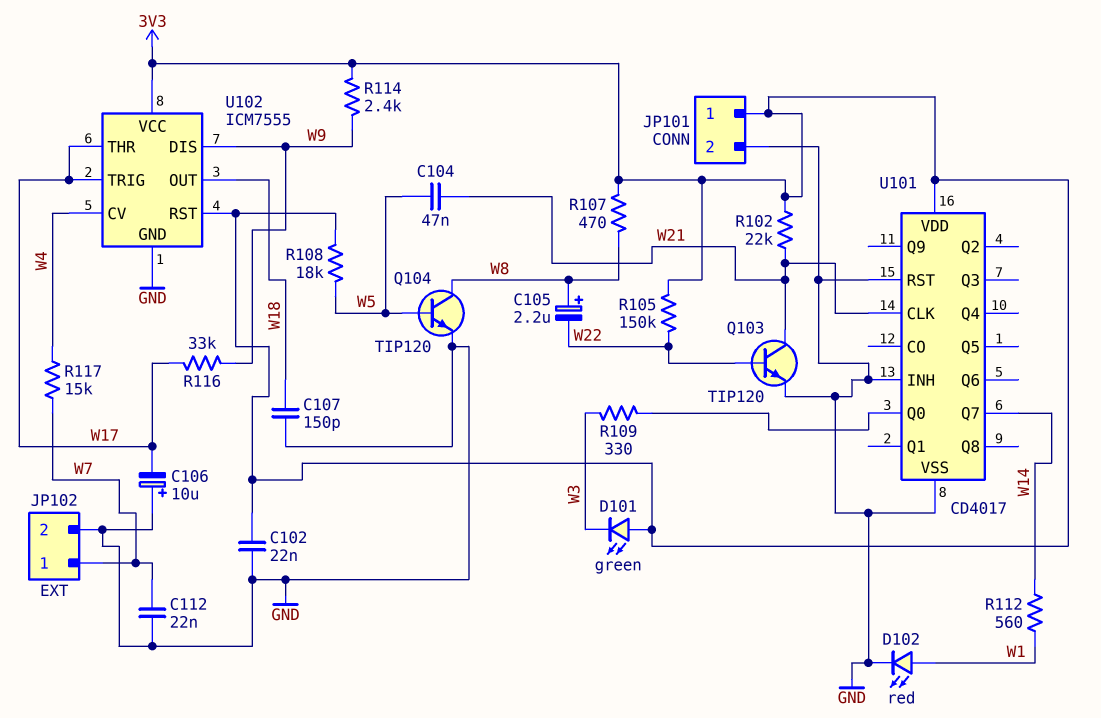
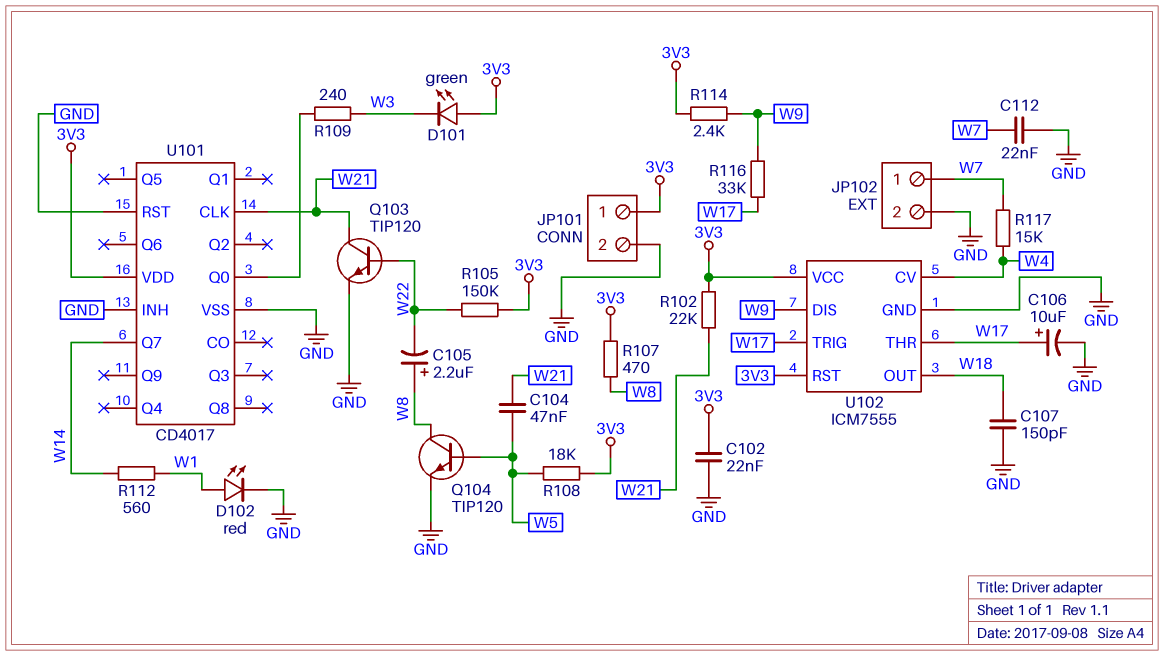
C106: 10uF (plus GND, minus W17) -> 10uF (plus W17, minus GND)
R109: 330 (U101/Q0, W3) -> 240 (U101/Q0, W3)

